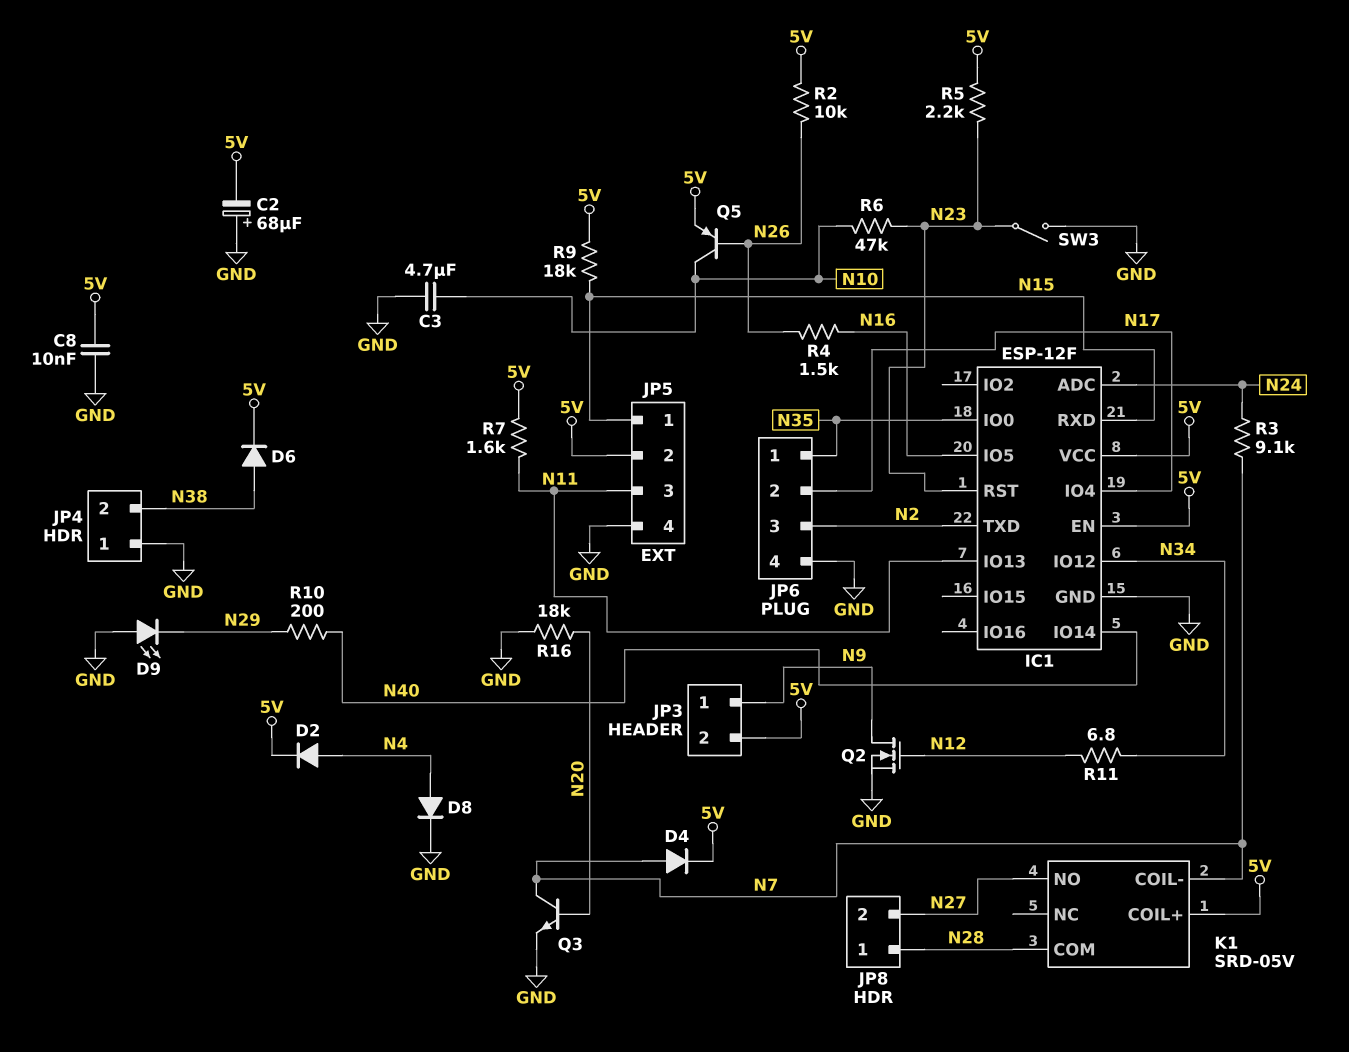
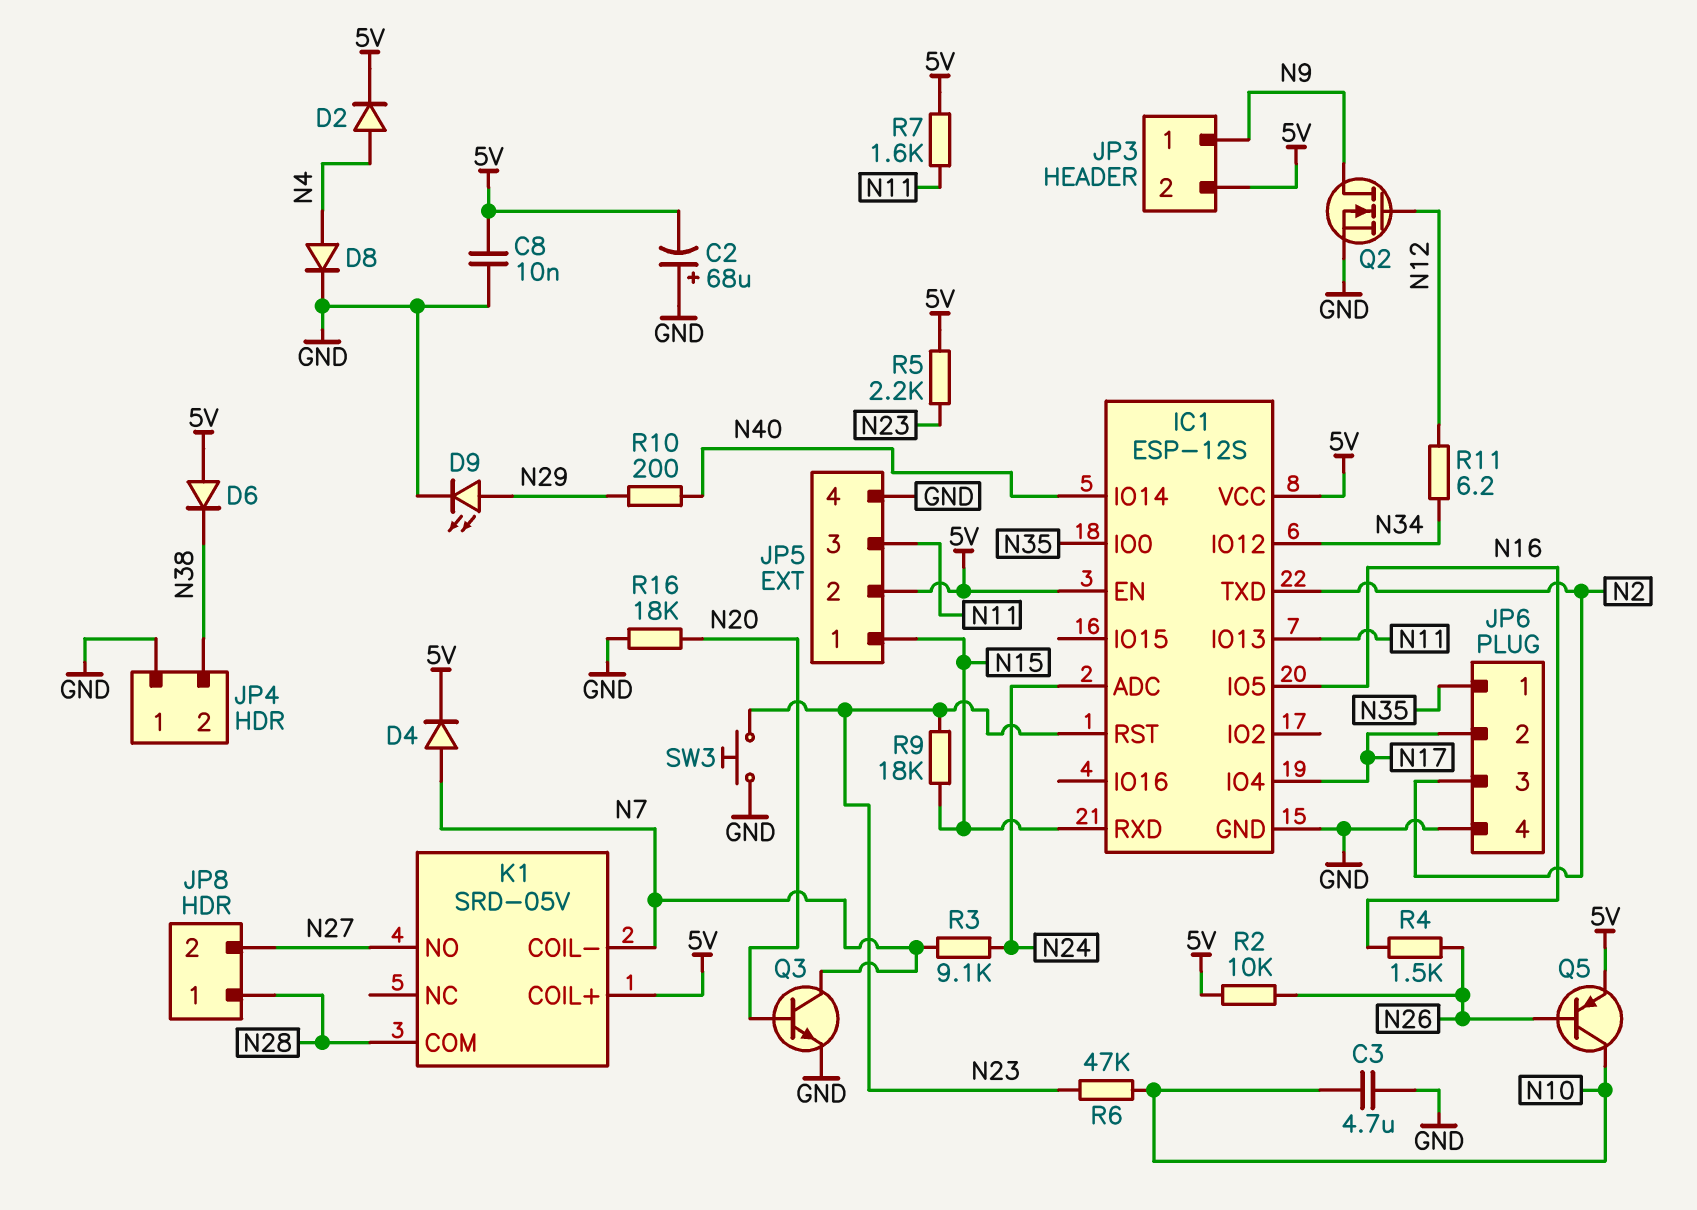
D6: diode (A N38, K 5V) -> diode (A 5V, K N38)
D9: LED (A GND, K N29) -> LED (A N29, K GND)
IC1: ESP-12F -> ESP-12S
R9: 18k (5V, N15) -> 18k (N15, N23)
R11: 6.8 (N12, N34) -> 6.2 (N12, N34)
SW3: switch (GND, N23) -> button (GND, N23)

